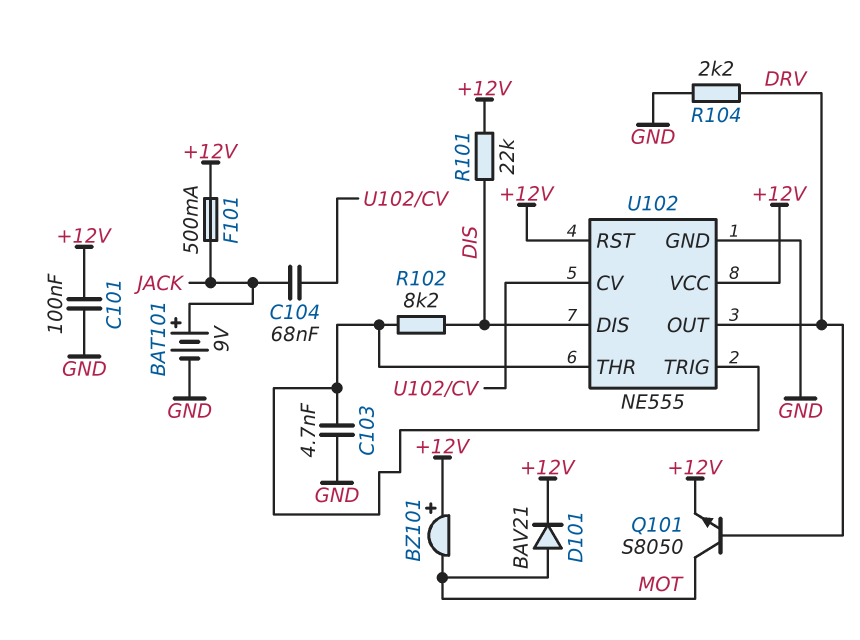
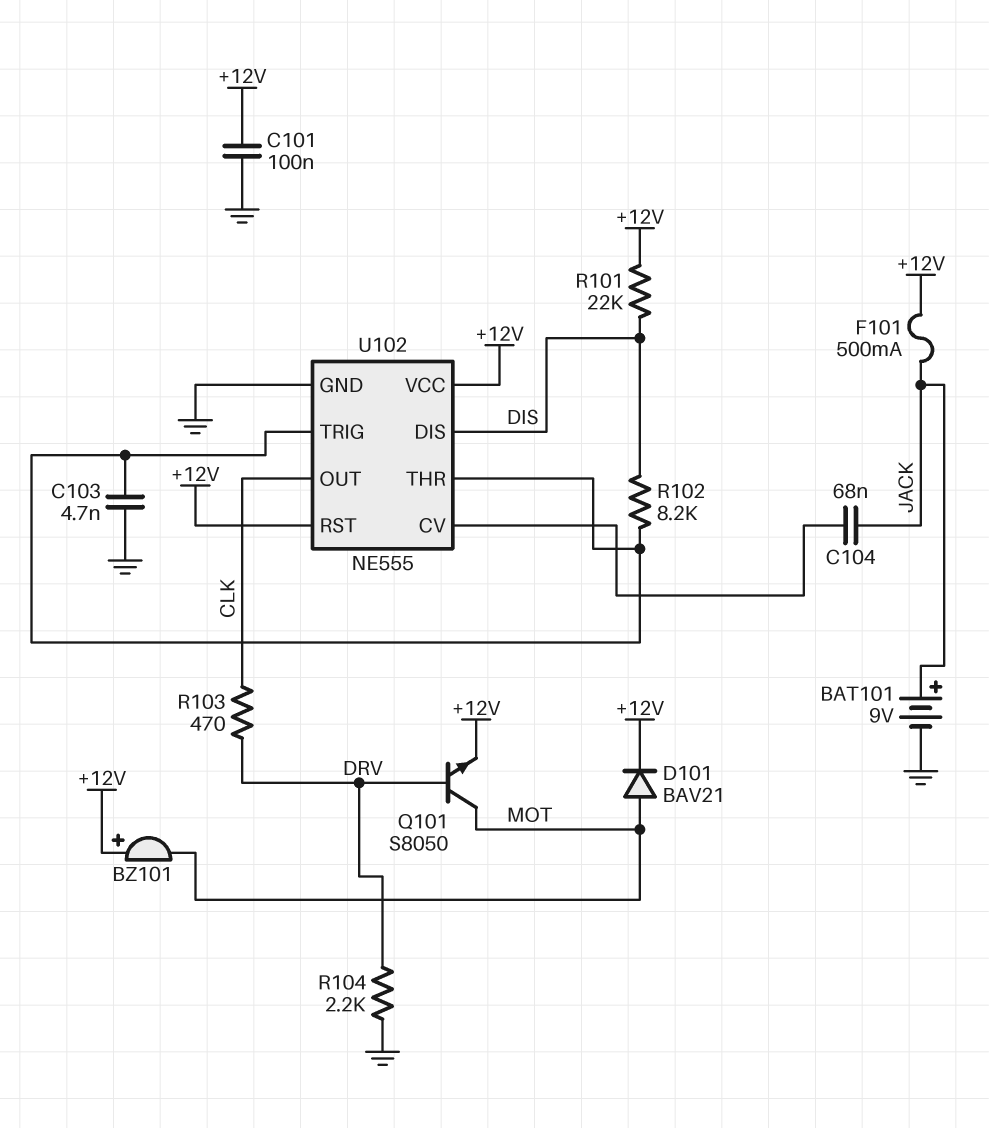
R103: none -> 470 (CLK, DRV)
U102 pin OUT: DRV -> CLK

